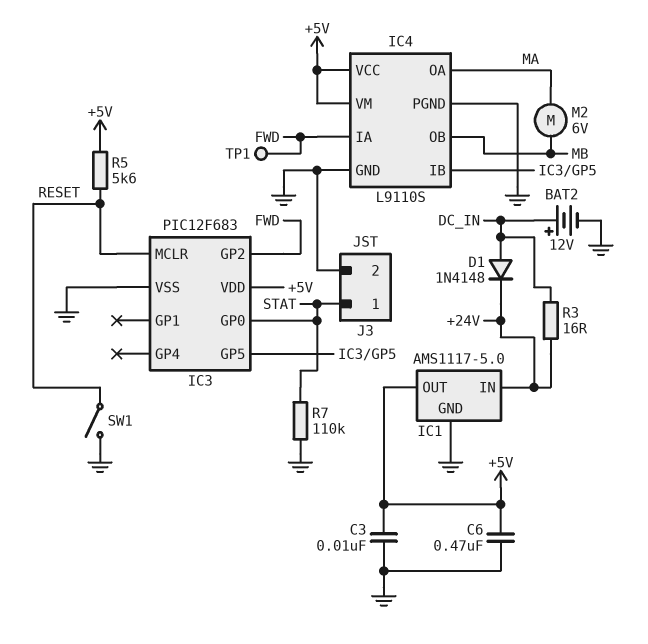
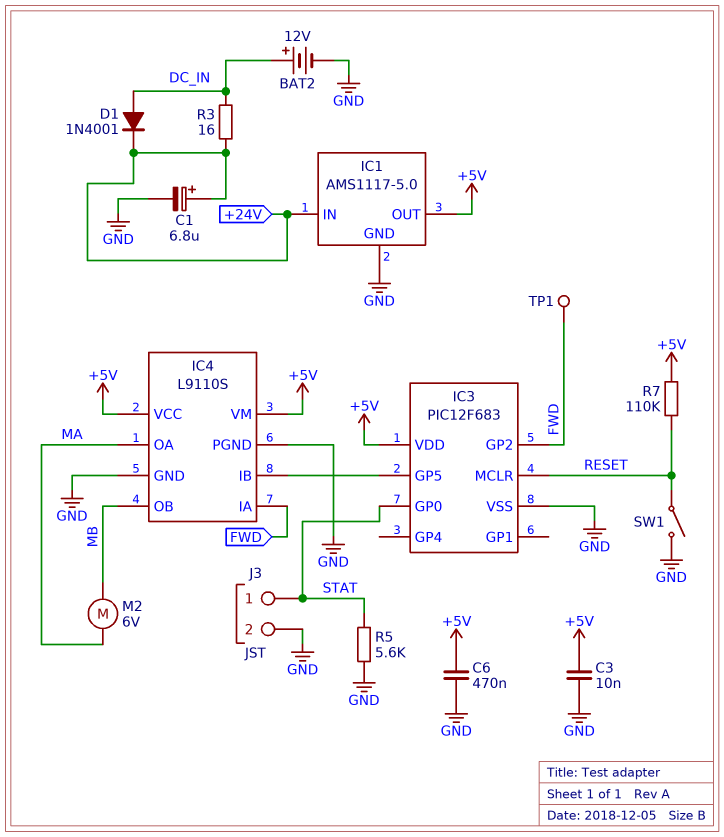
C1: none -> 6.8uF (plus +24V, minus GND)
D1: diode 1N4148 (A DC_IN, K +24V) -> diode 1N4001 (A DC_IN, K +24V)
R5: 5.6k (+5V, RESET) -> 5.6k (GND, STAT)
R7: 110k (GND, STAT) -> 110k (+5V, RESET)

